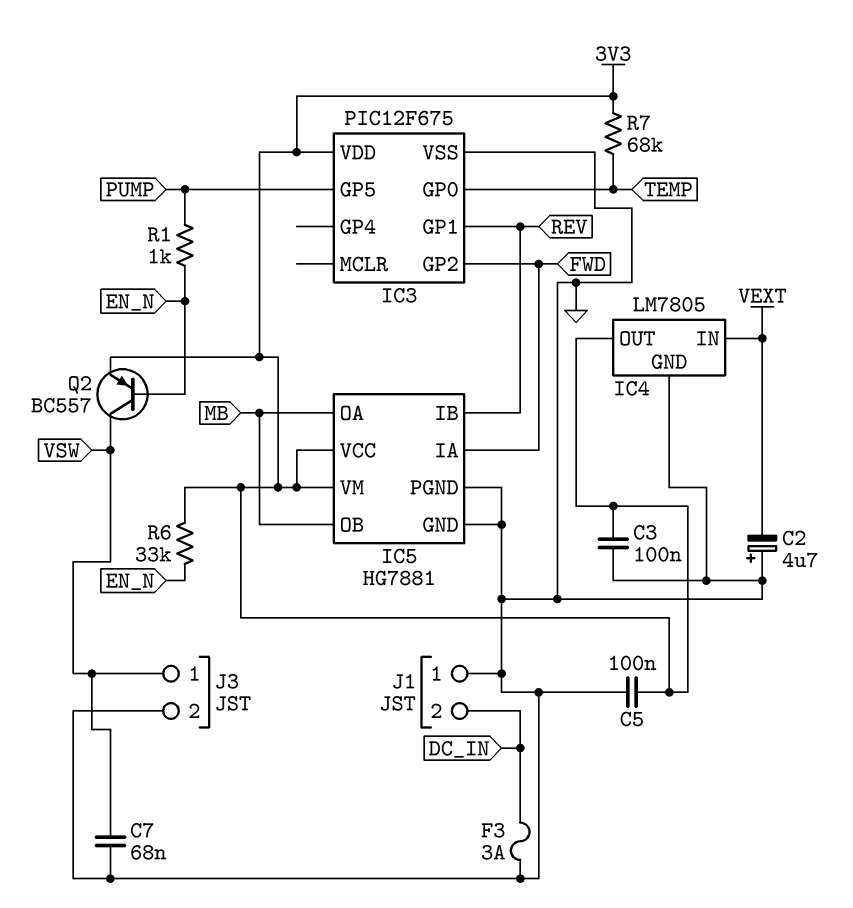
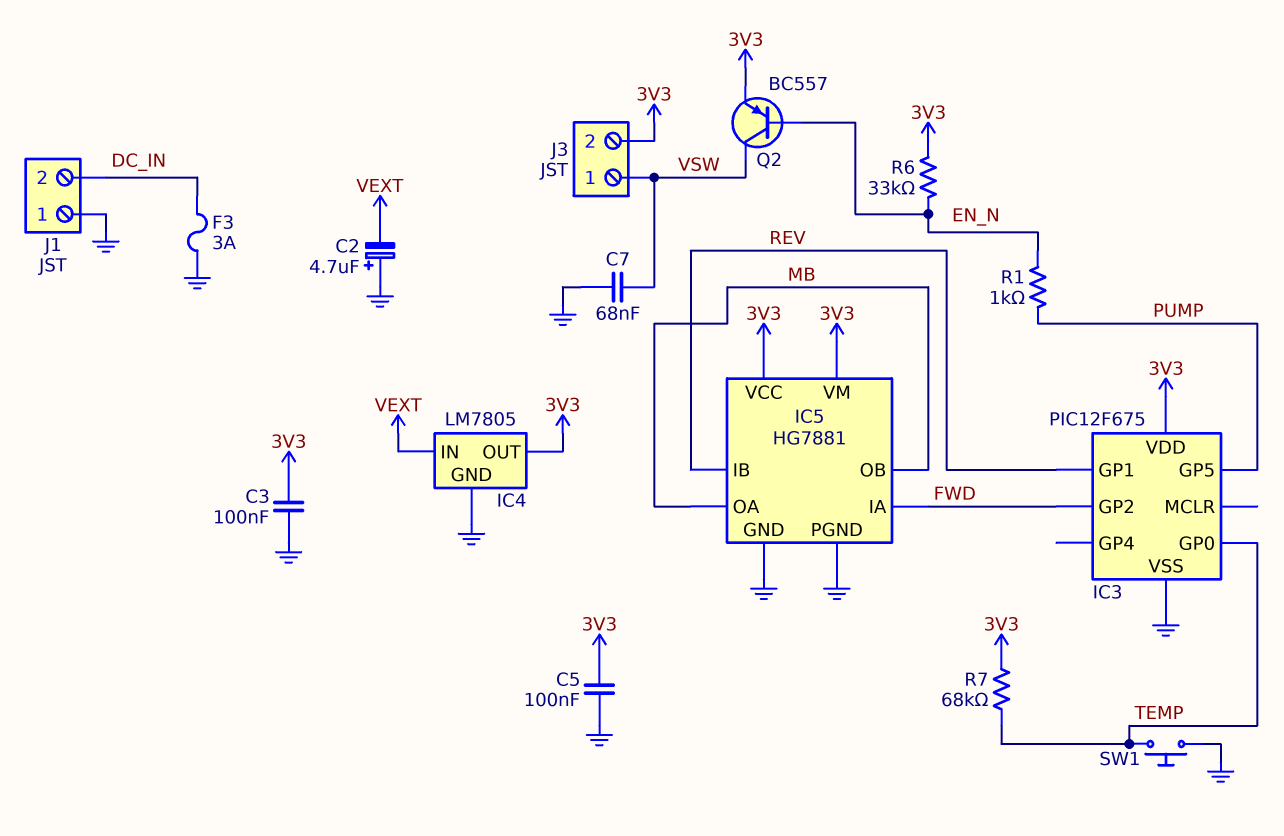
J3 pin 2: GND -> 3V3
SW1: none -> button (GND, TEMP)

